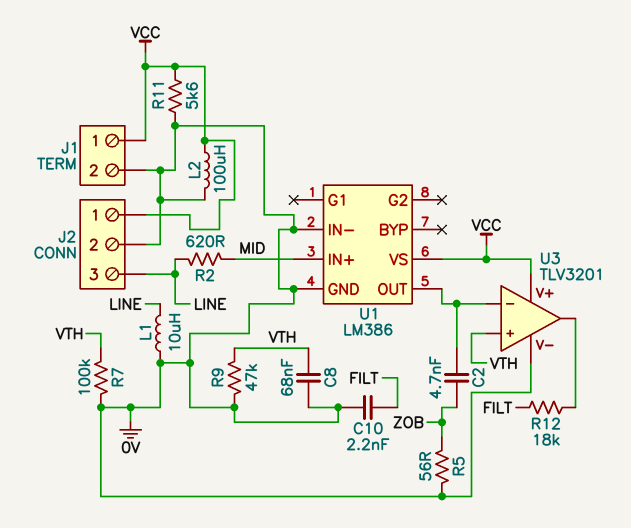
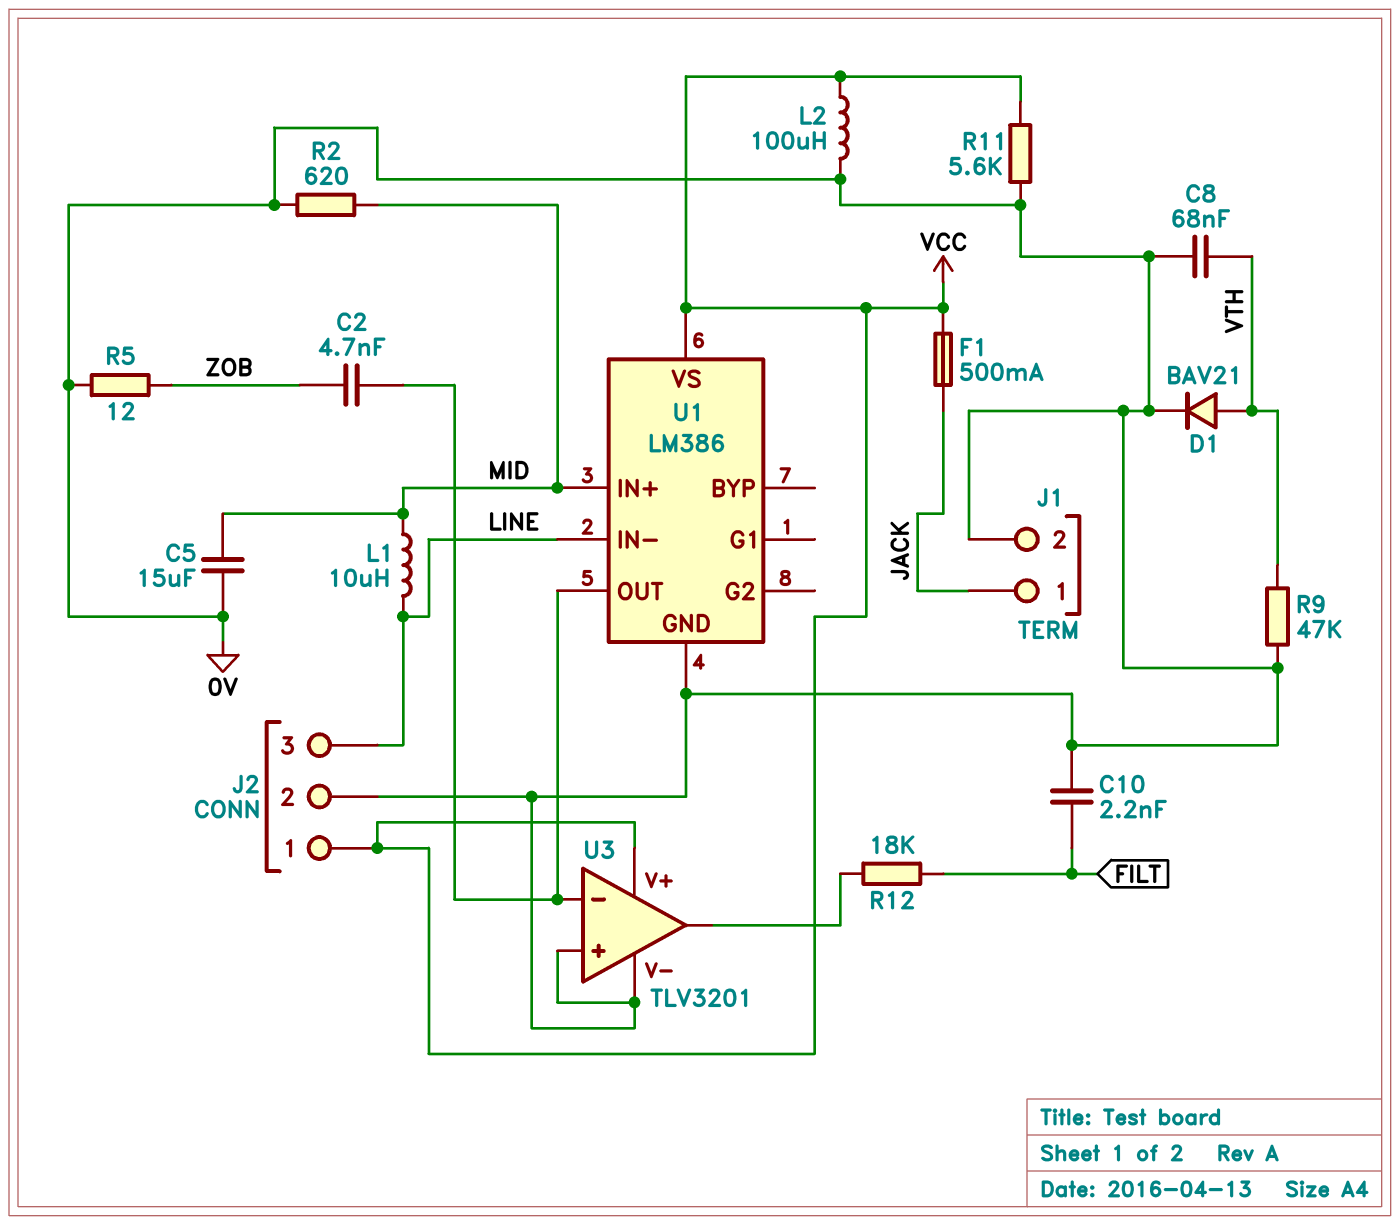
C5: none -> 15uF (0V, MID)
D1: none -> diode BAV21 (A VTH, K 0V)
F1: none -> 500mA (JACK, VCC)
J1 pin 1: VCC -> JACK
L1: 10uH (0V, LINE) -> 10uH (LINE, MID)
R2: 620 (LINE, MID) -> 620 (0V, MID)
R5: 56 (0V, ZOB) -> 12 (0V, ZOB)
R7: 100k (0V, VTH) -> none
U1 pin IN-: 0V -> LINE
U3 pin in+: VTH -> 0V

